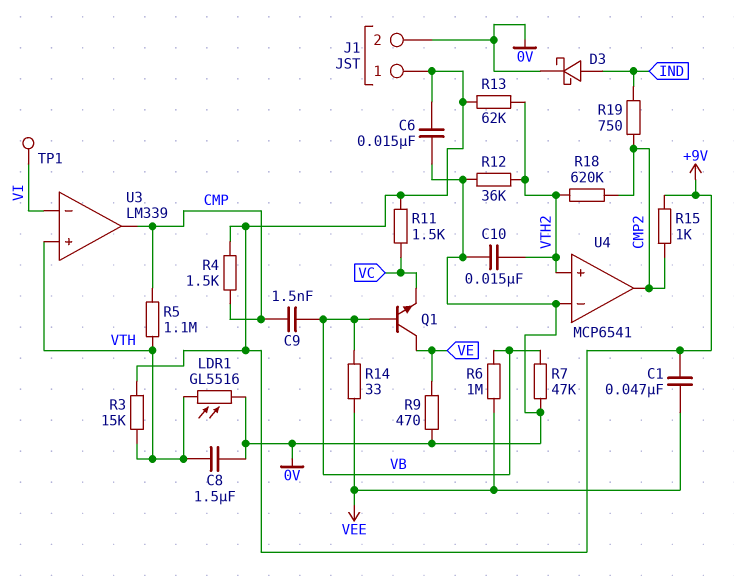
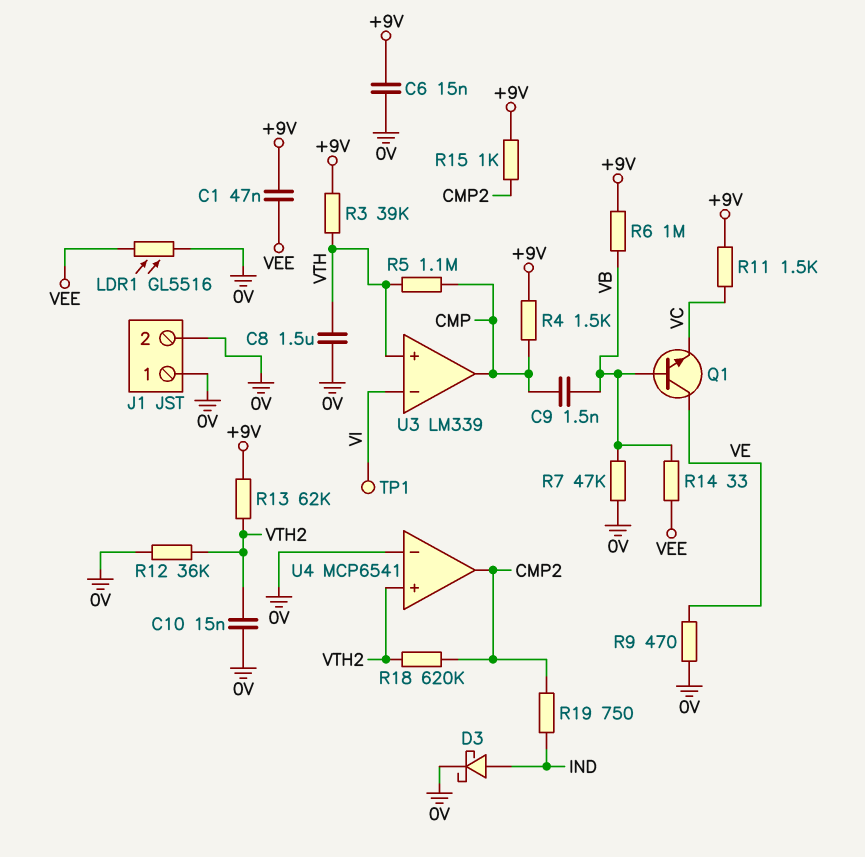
J1 pin 1: +9V -> 0V
LDR1: GL5516 (0V, VTH) -> GL5516 (0V, VEE)
R3: 15k (+9V, VTH) -> 39k (+9V, VTH)
R6: 1M (VB, VEE) -> 1M (+9V, VB)

